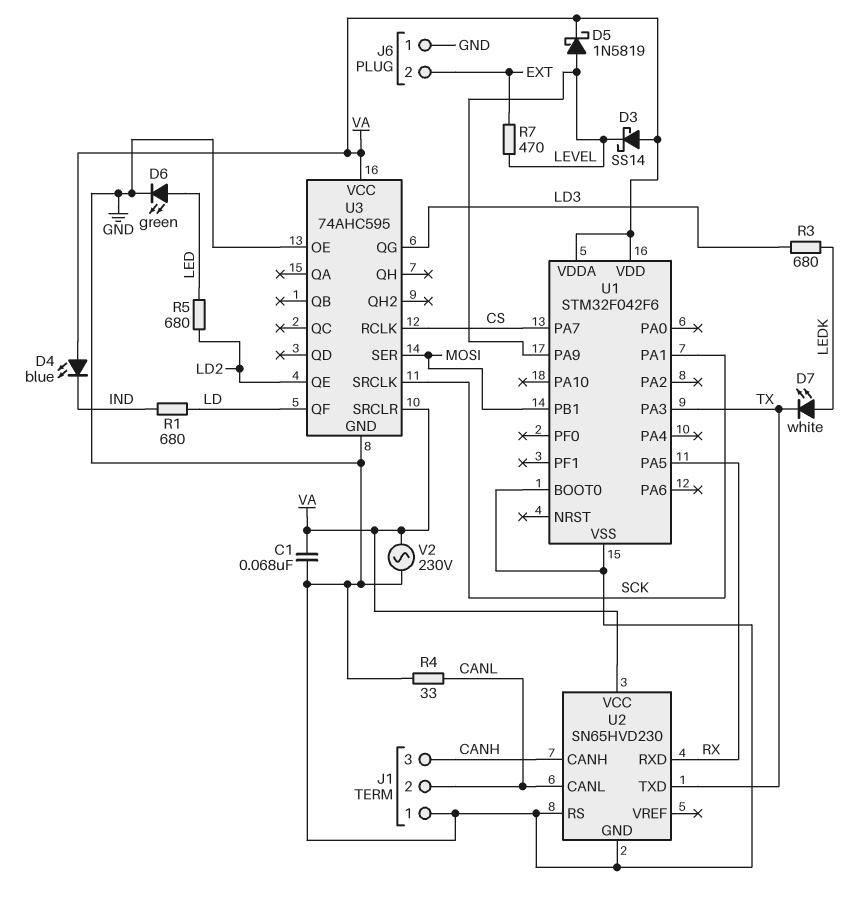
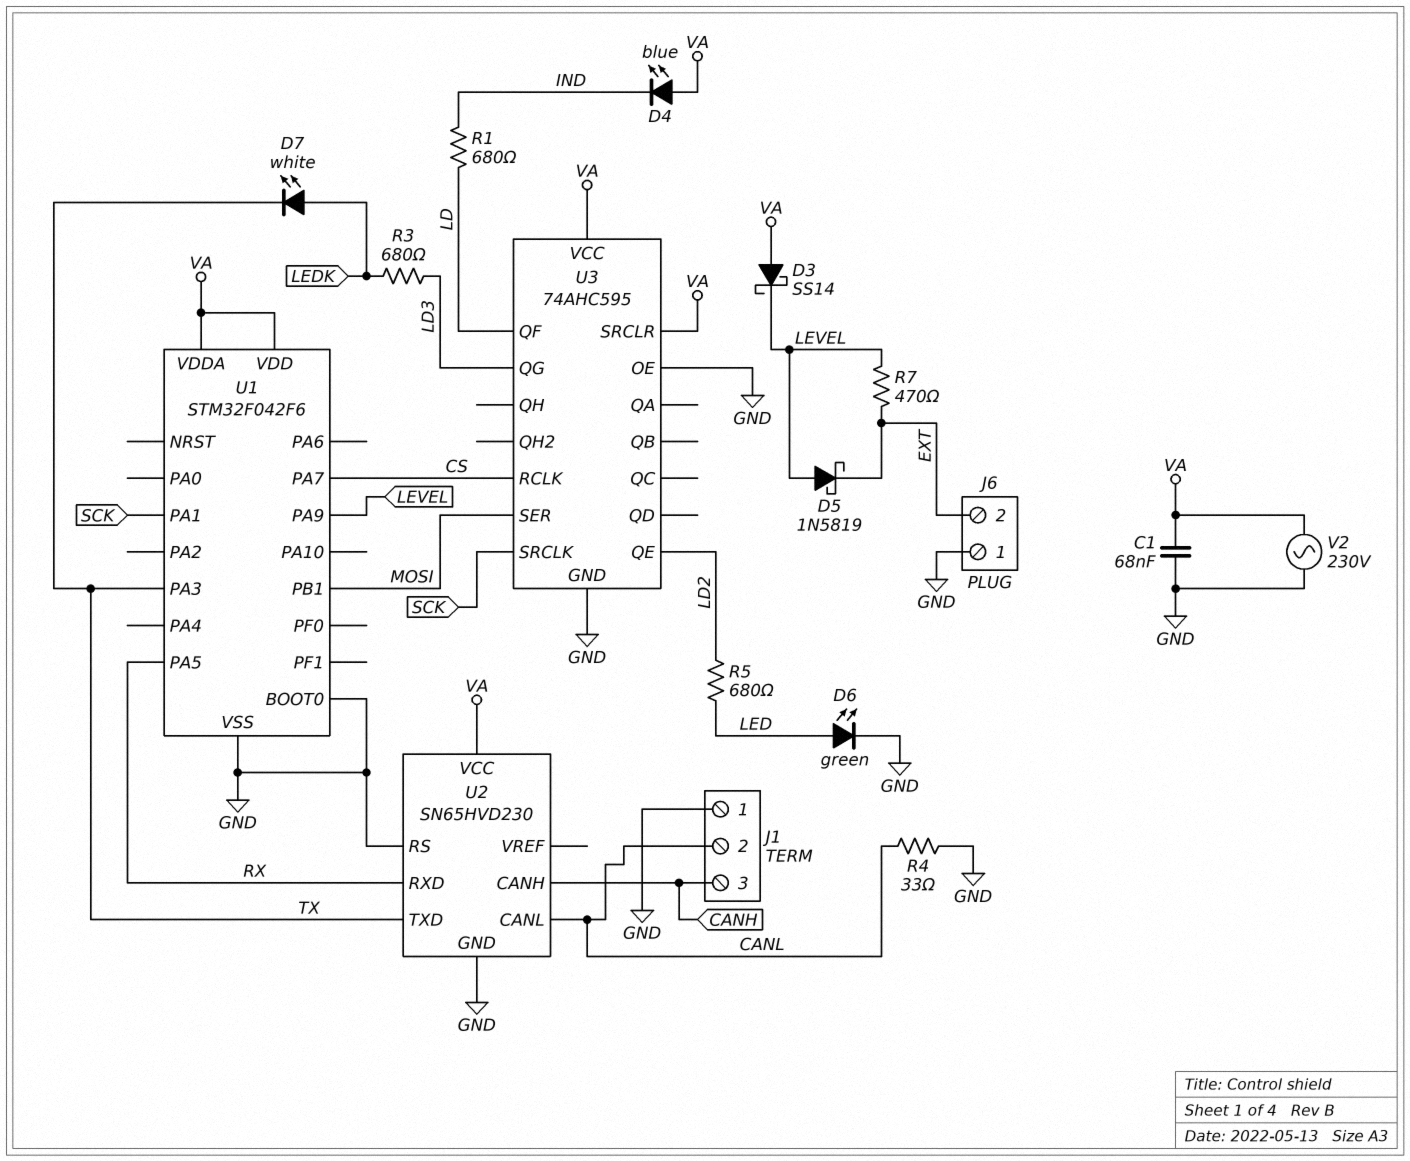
D5: schottky 1N5819 (A LEVEL, K VA) -> schottky 1N5819 (A LEVEL, K EXT)

